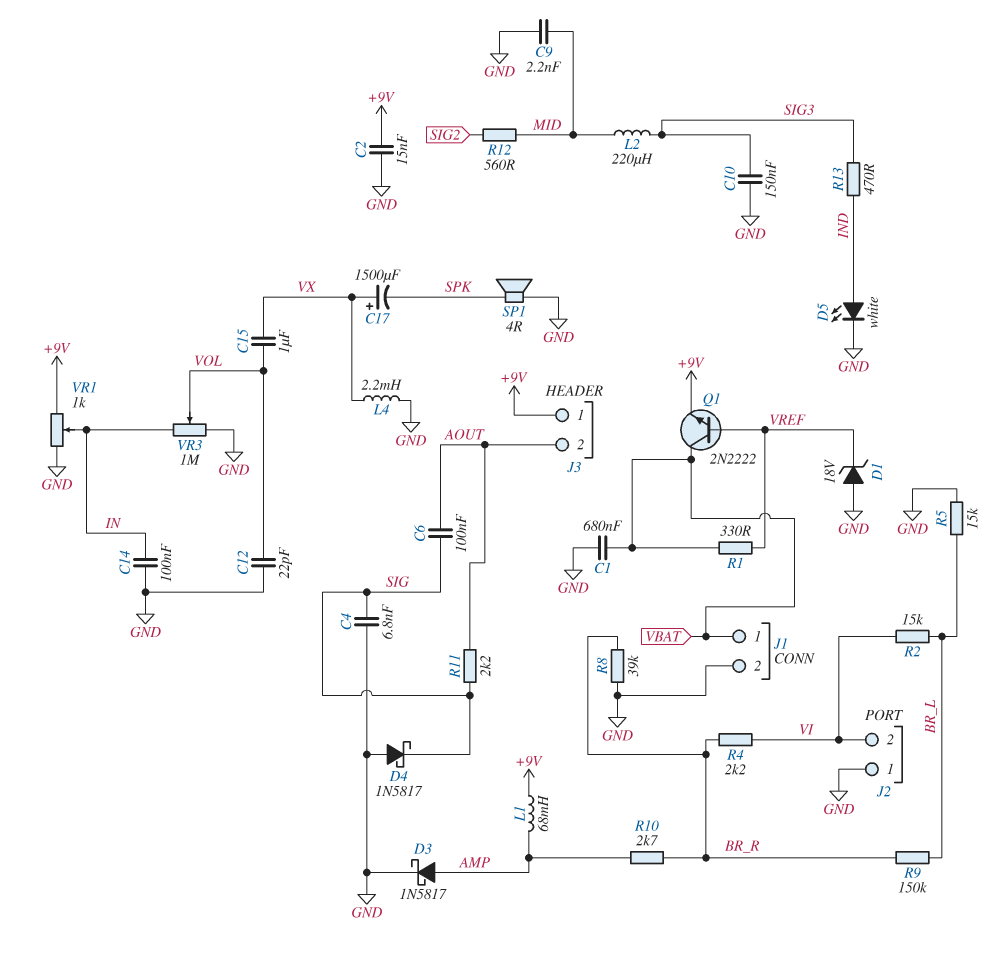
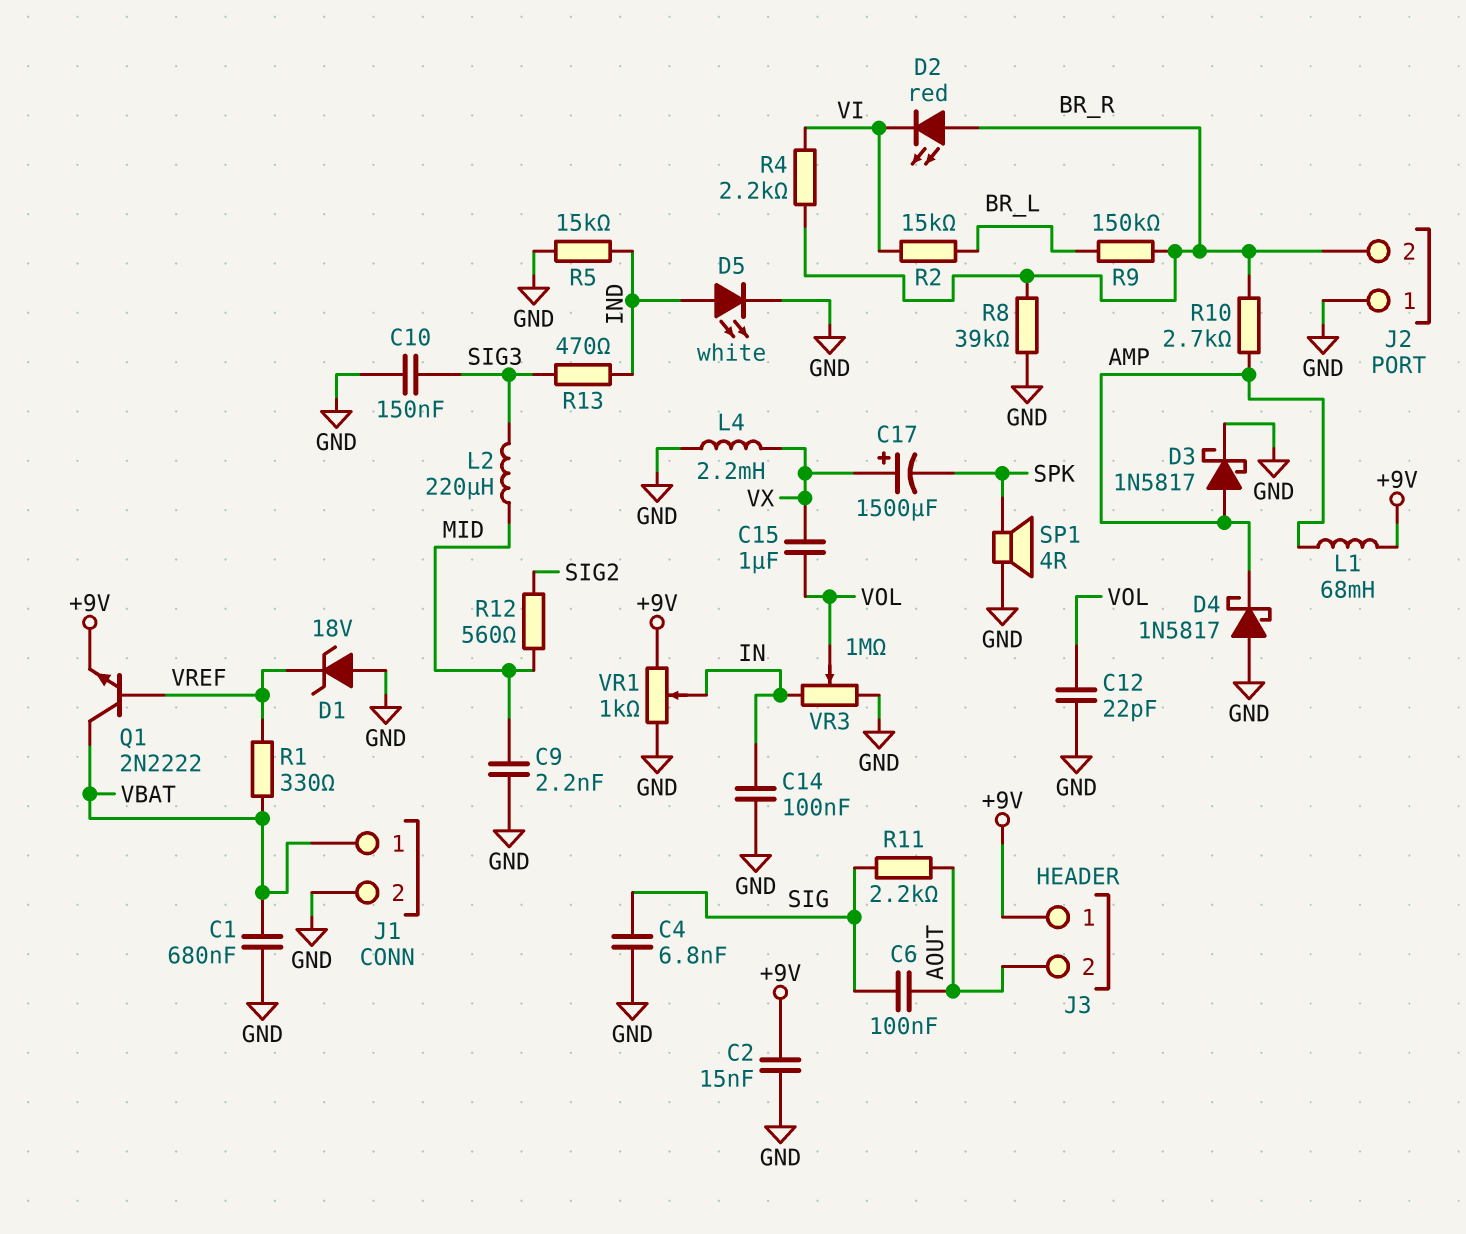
D2: none -> LED red (A BR_R, K VI)
D4: schottky 1N5817 (A GND, K SIG) -> schottky 1N5817 (A GND, K AMP)
J2 pin 2: VI -> BR_R
R5: 15k (BR_L, GND) -> 15k (GND, IND)

